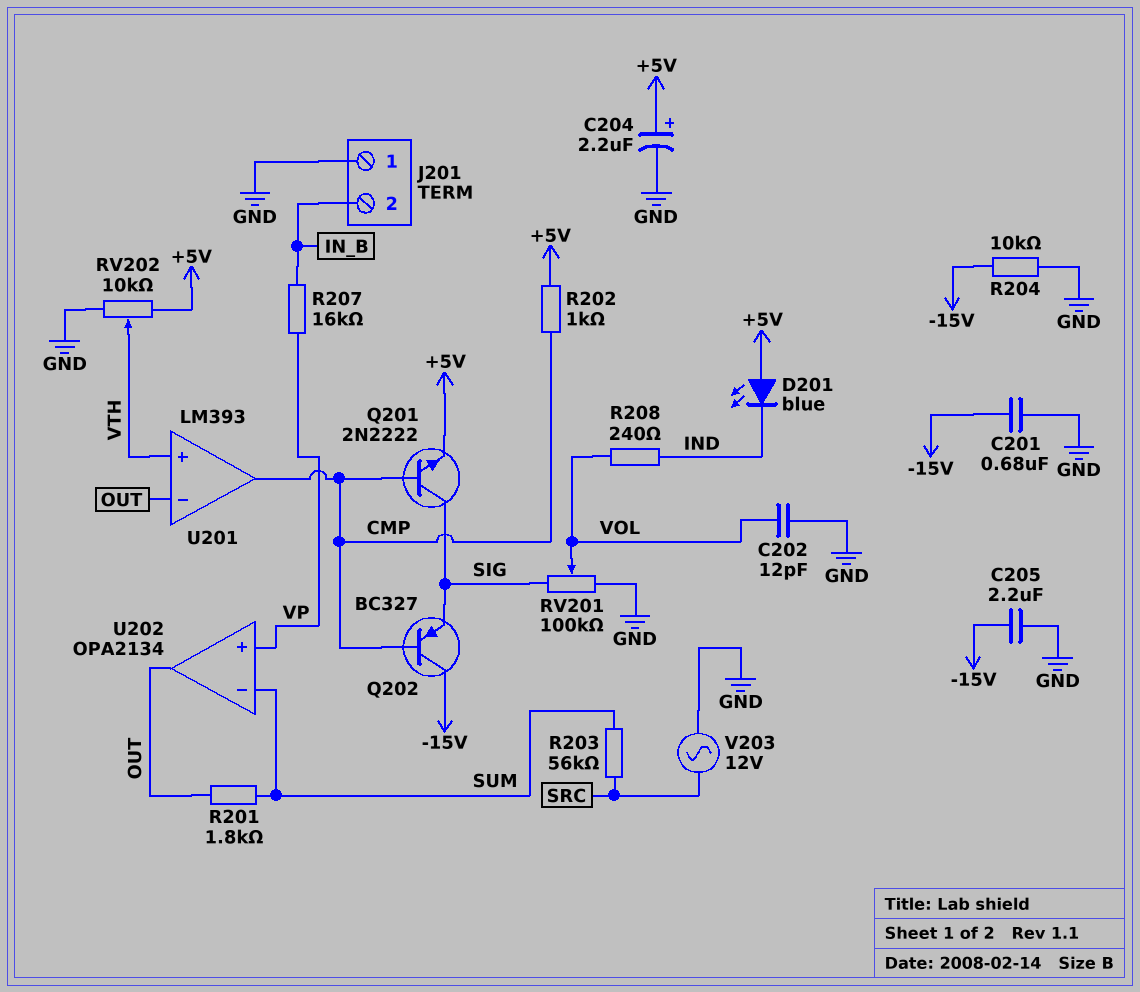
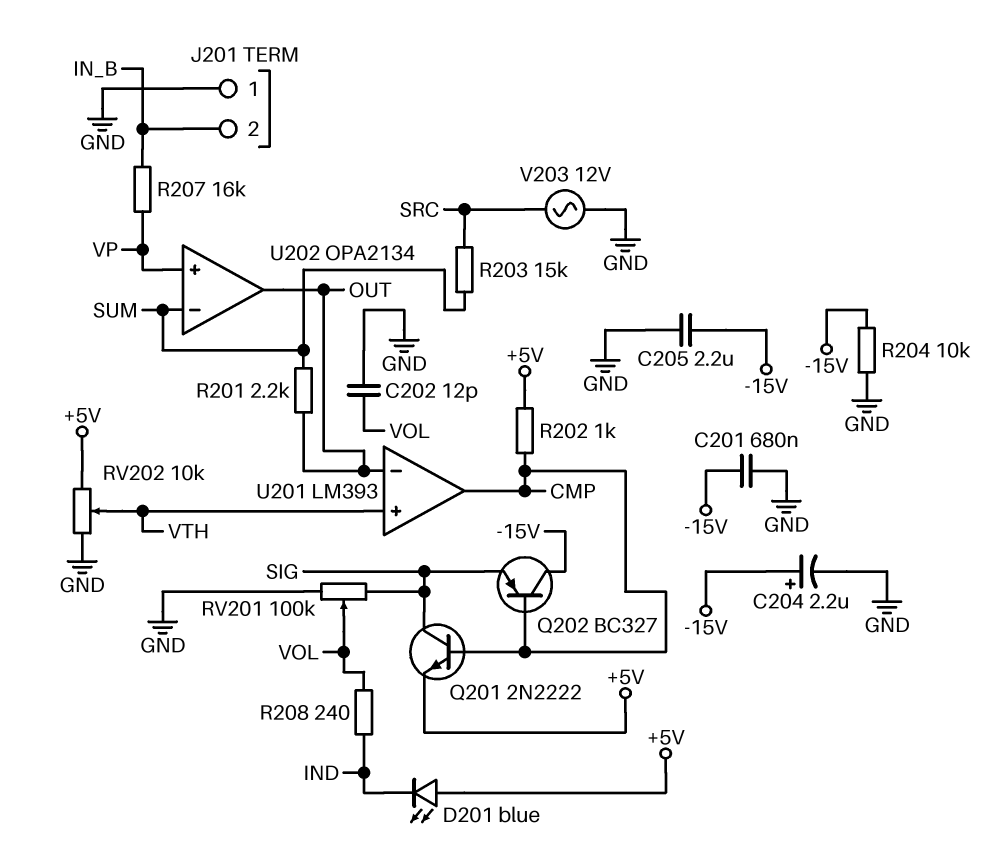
C204: 2.2uF (plus +5V, minus GND) -> 2.2uF (plus -15V, minus GND)
R201: 1.8k (OUT, SUM) -> 2.2k (OUT, SUM)
R203: 56k (SRC, SUM) -> 15k (SRC, SUM)

